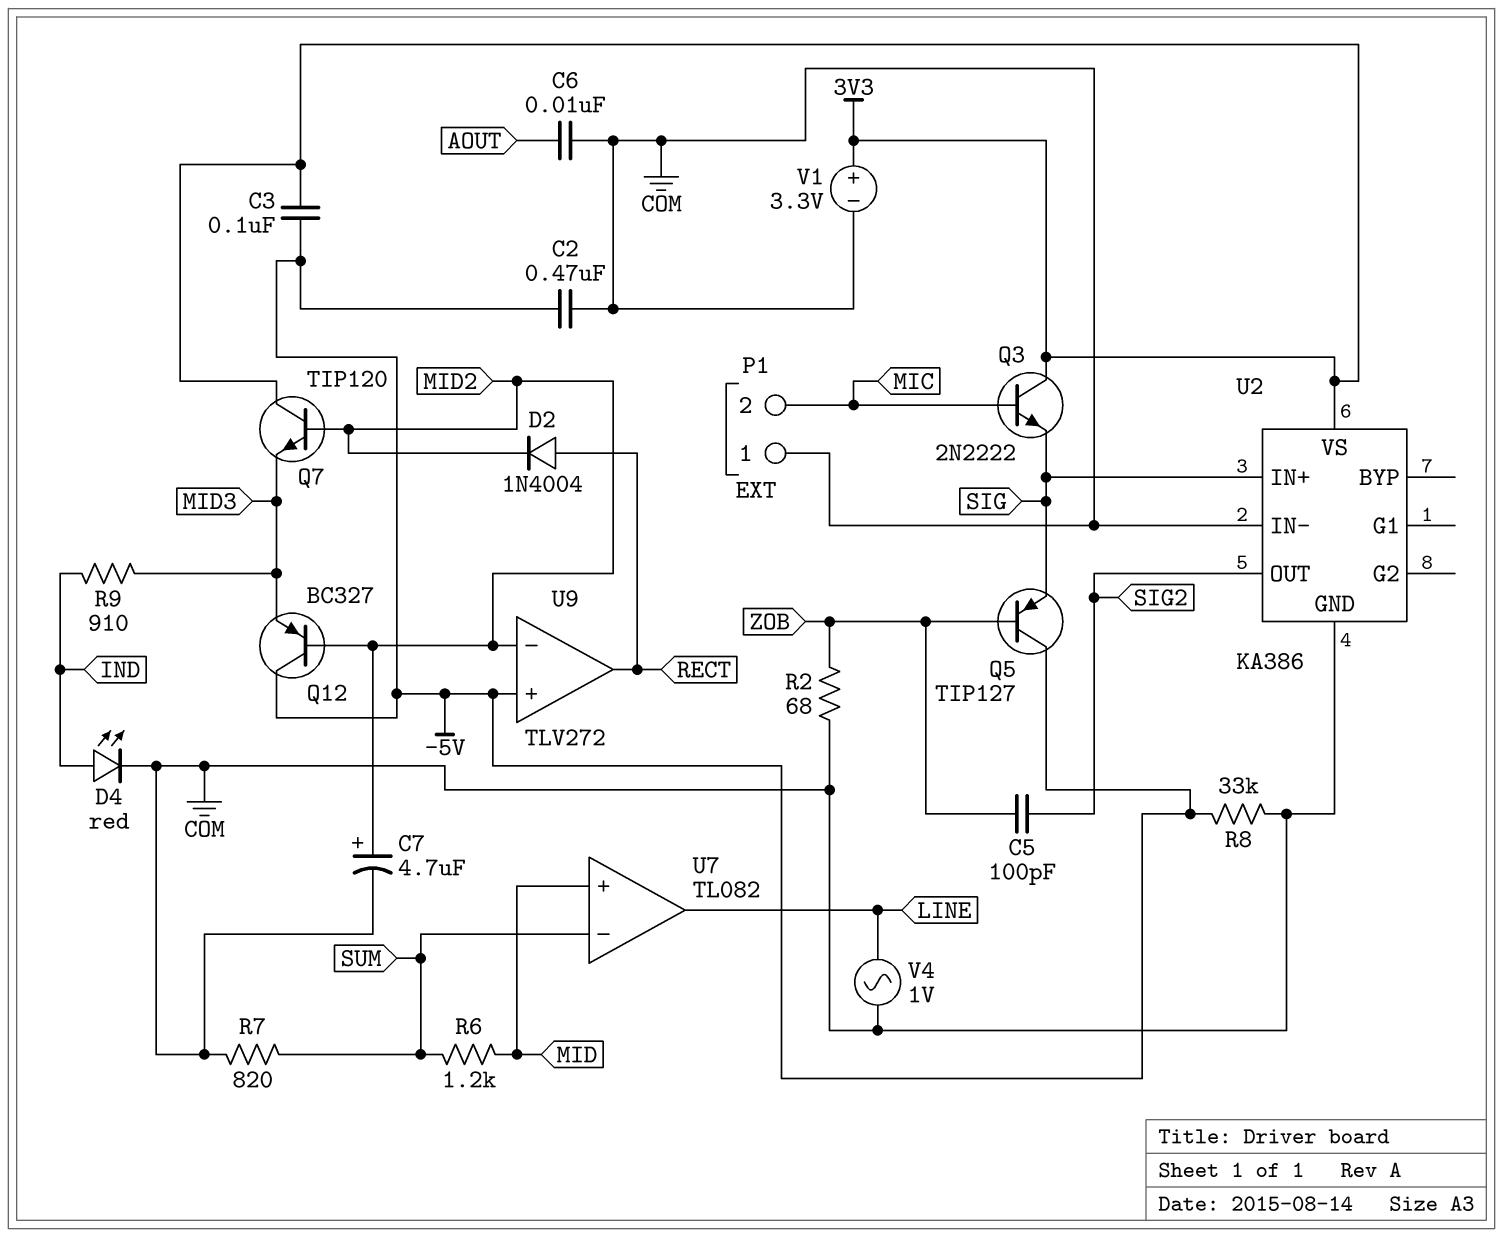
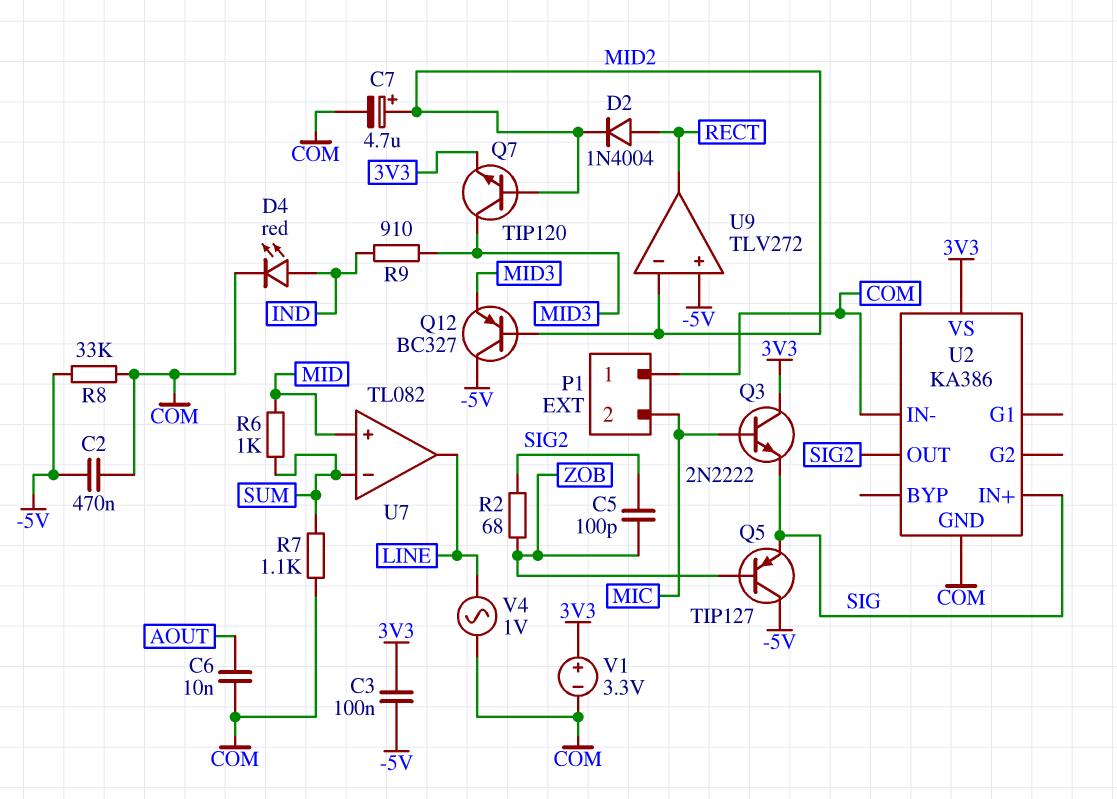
Q7: NPN TIP120 (B MID2, C 3V3, E MID3) -> NPN TIP120 (B MID2, C MID3, E 3V3)
R2: 68 (COM, ZOB) -> 68 (SIG2, ZOB)
R6: 1.2k (MID, SUM) -> 1k (MID, SUM)
R7: 820 (COM, SUM) -> 1.1k (COM, SUM)

